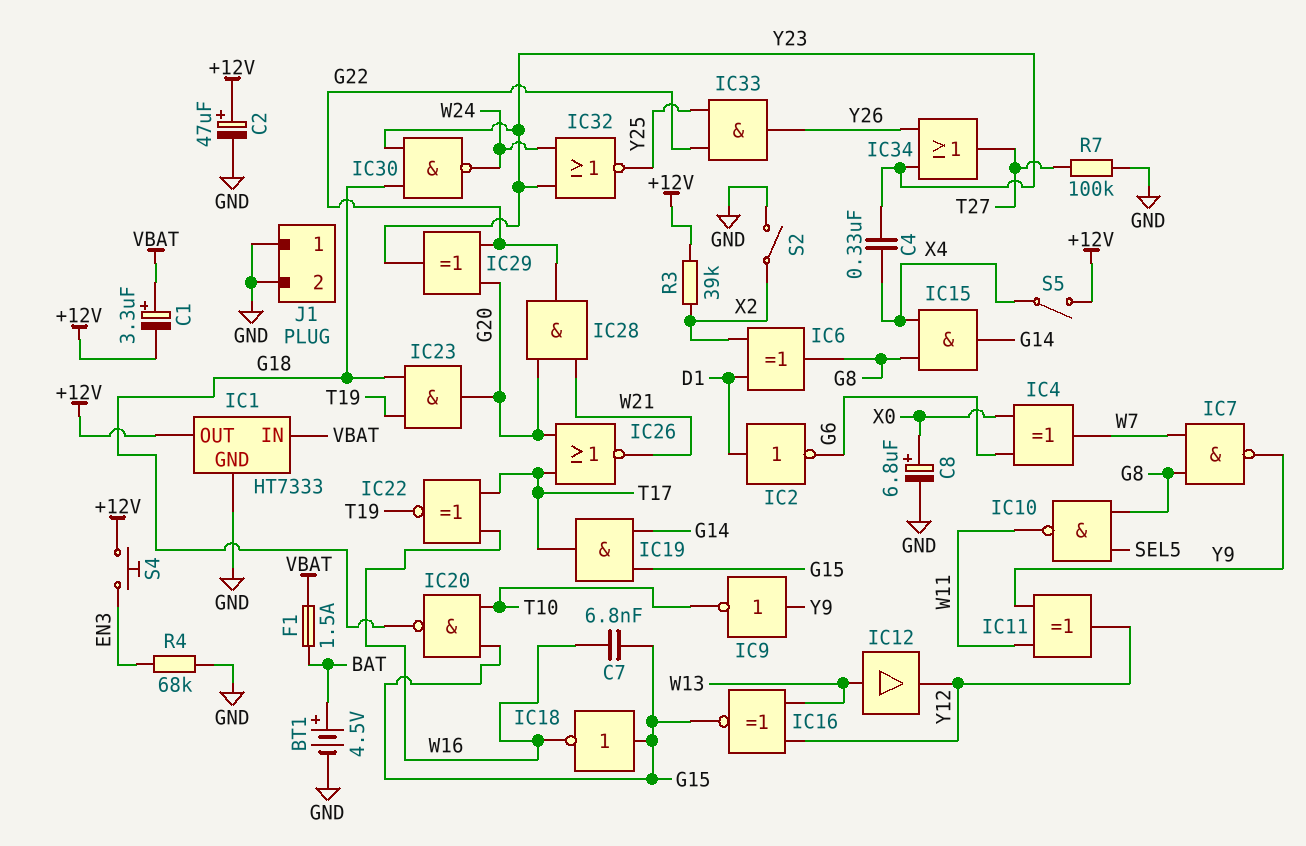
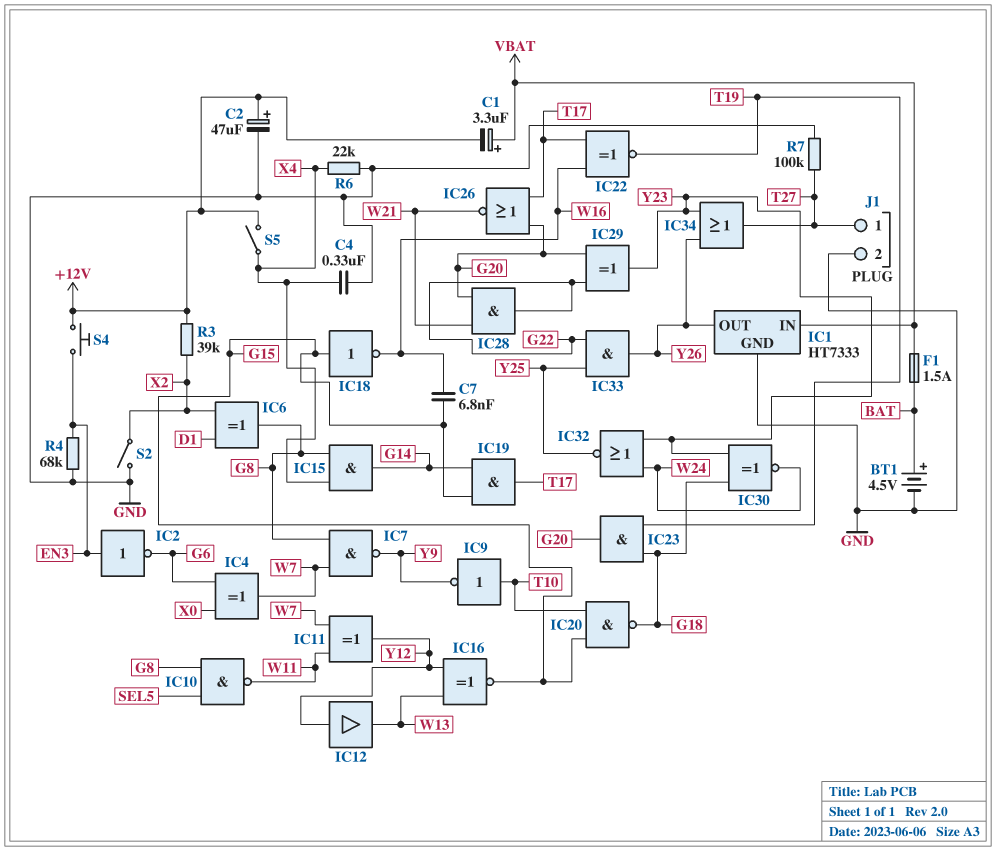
C4: 330nF (X4, Y23) -> 330nF (GND, X4)
C8: 6.8uF (plus X0, minus GND) -> none
IC1 pin OUT: +12V -> Y26
IC2: NOT (in D1, out G6) -> NOT (in EN3, out G6)
IC9: NOT (in Y9, out T10) -> NOT (in T10, out Y9)
IC11: XOR (in W11, in Y9, out Y12) -> XOR (in W7, in W11, out Y12)
IC12: buffer (in W13, out Y12) -> buffer (in Y12, out W13)
IC30: NAND (in G18, in Y23, out W24) -> XNOR (in G18, in Y23, out W24)
J1 pin 1: GND -> T27
R6: none -> 22k (GND, X4)

